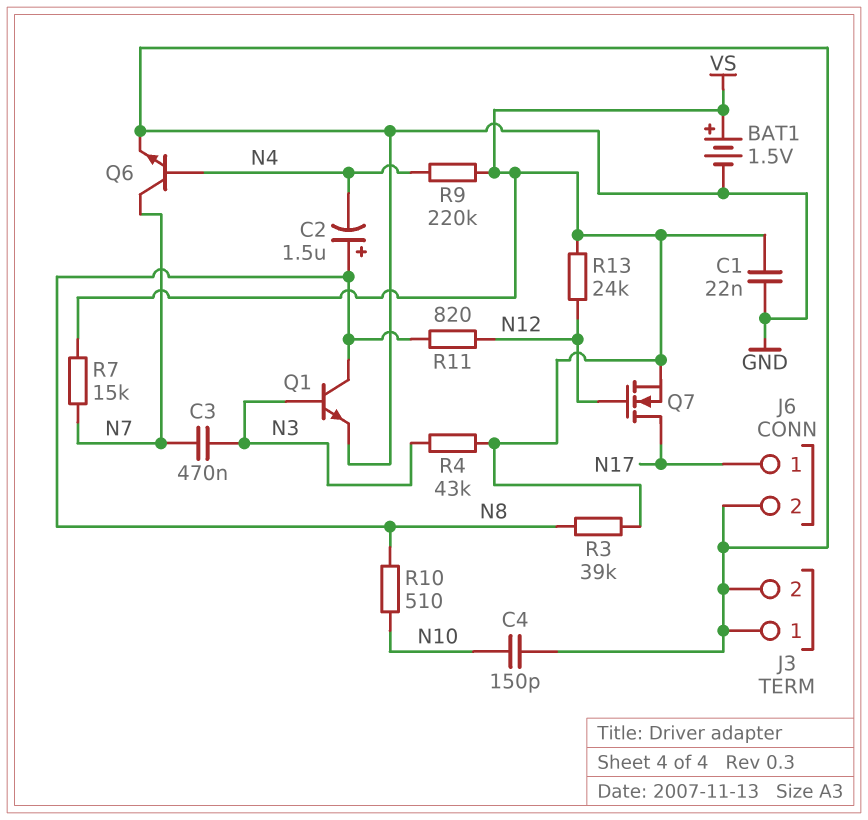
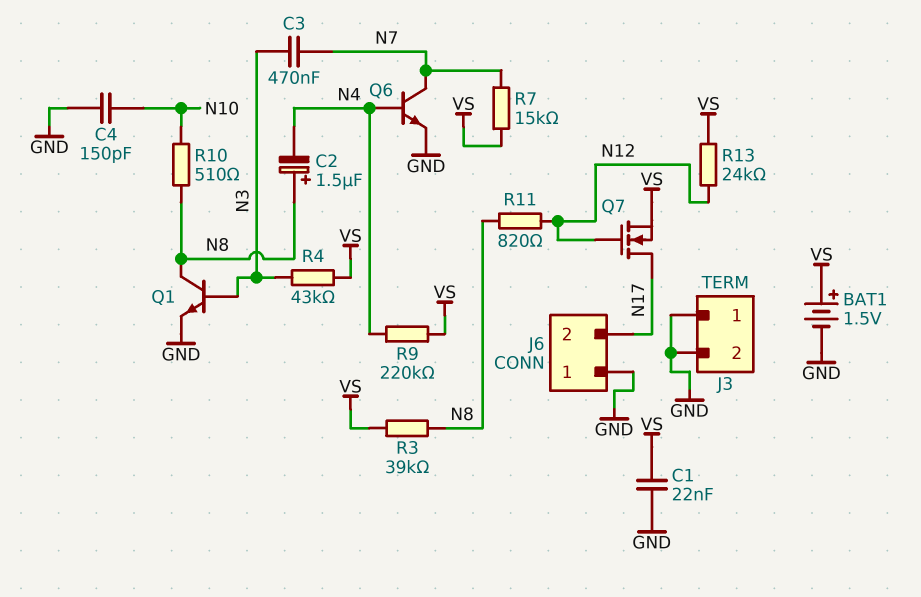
J6 pin 1: N17 -> GND
J6 pin 2: GND -> N17

